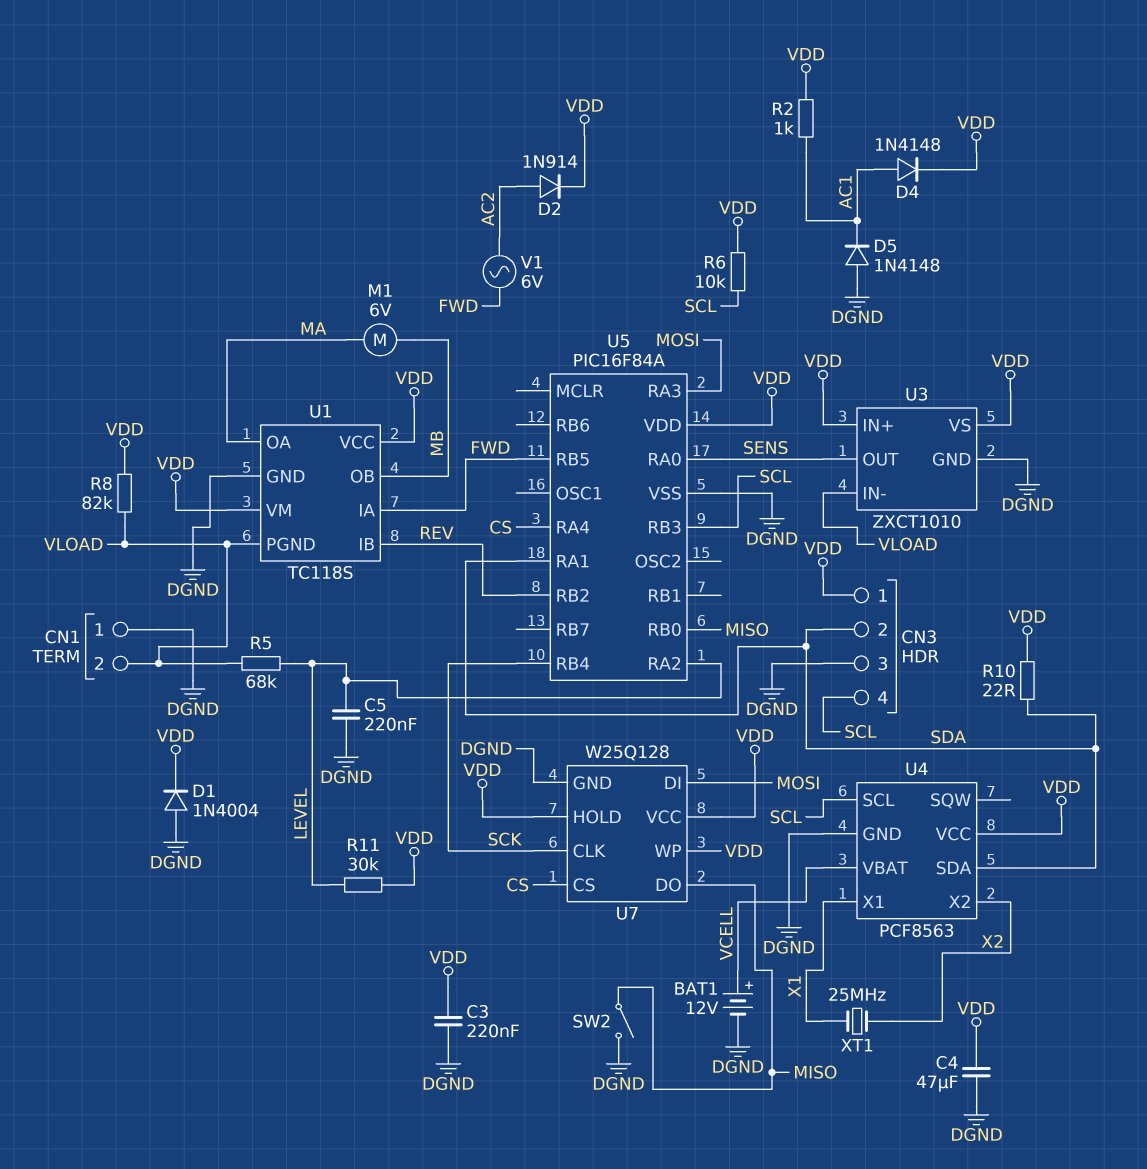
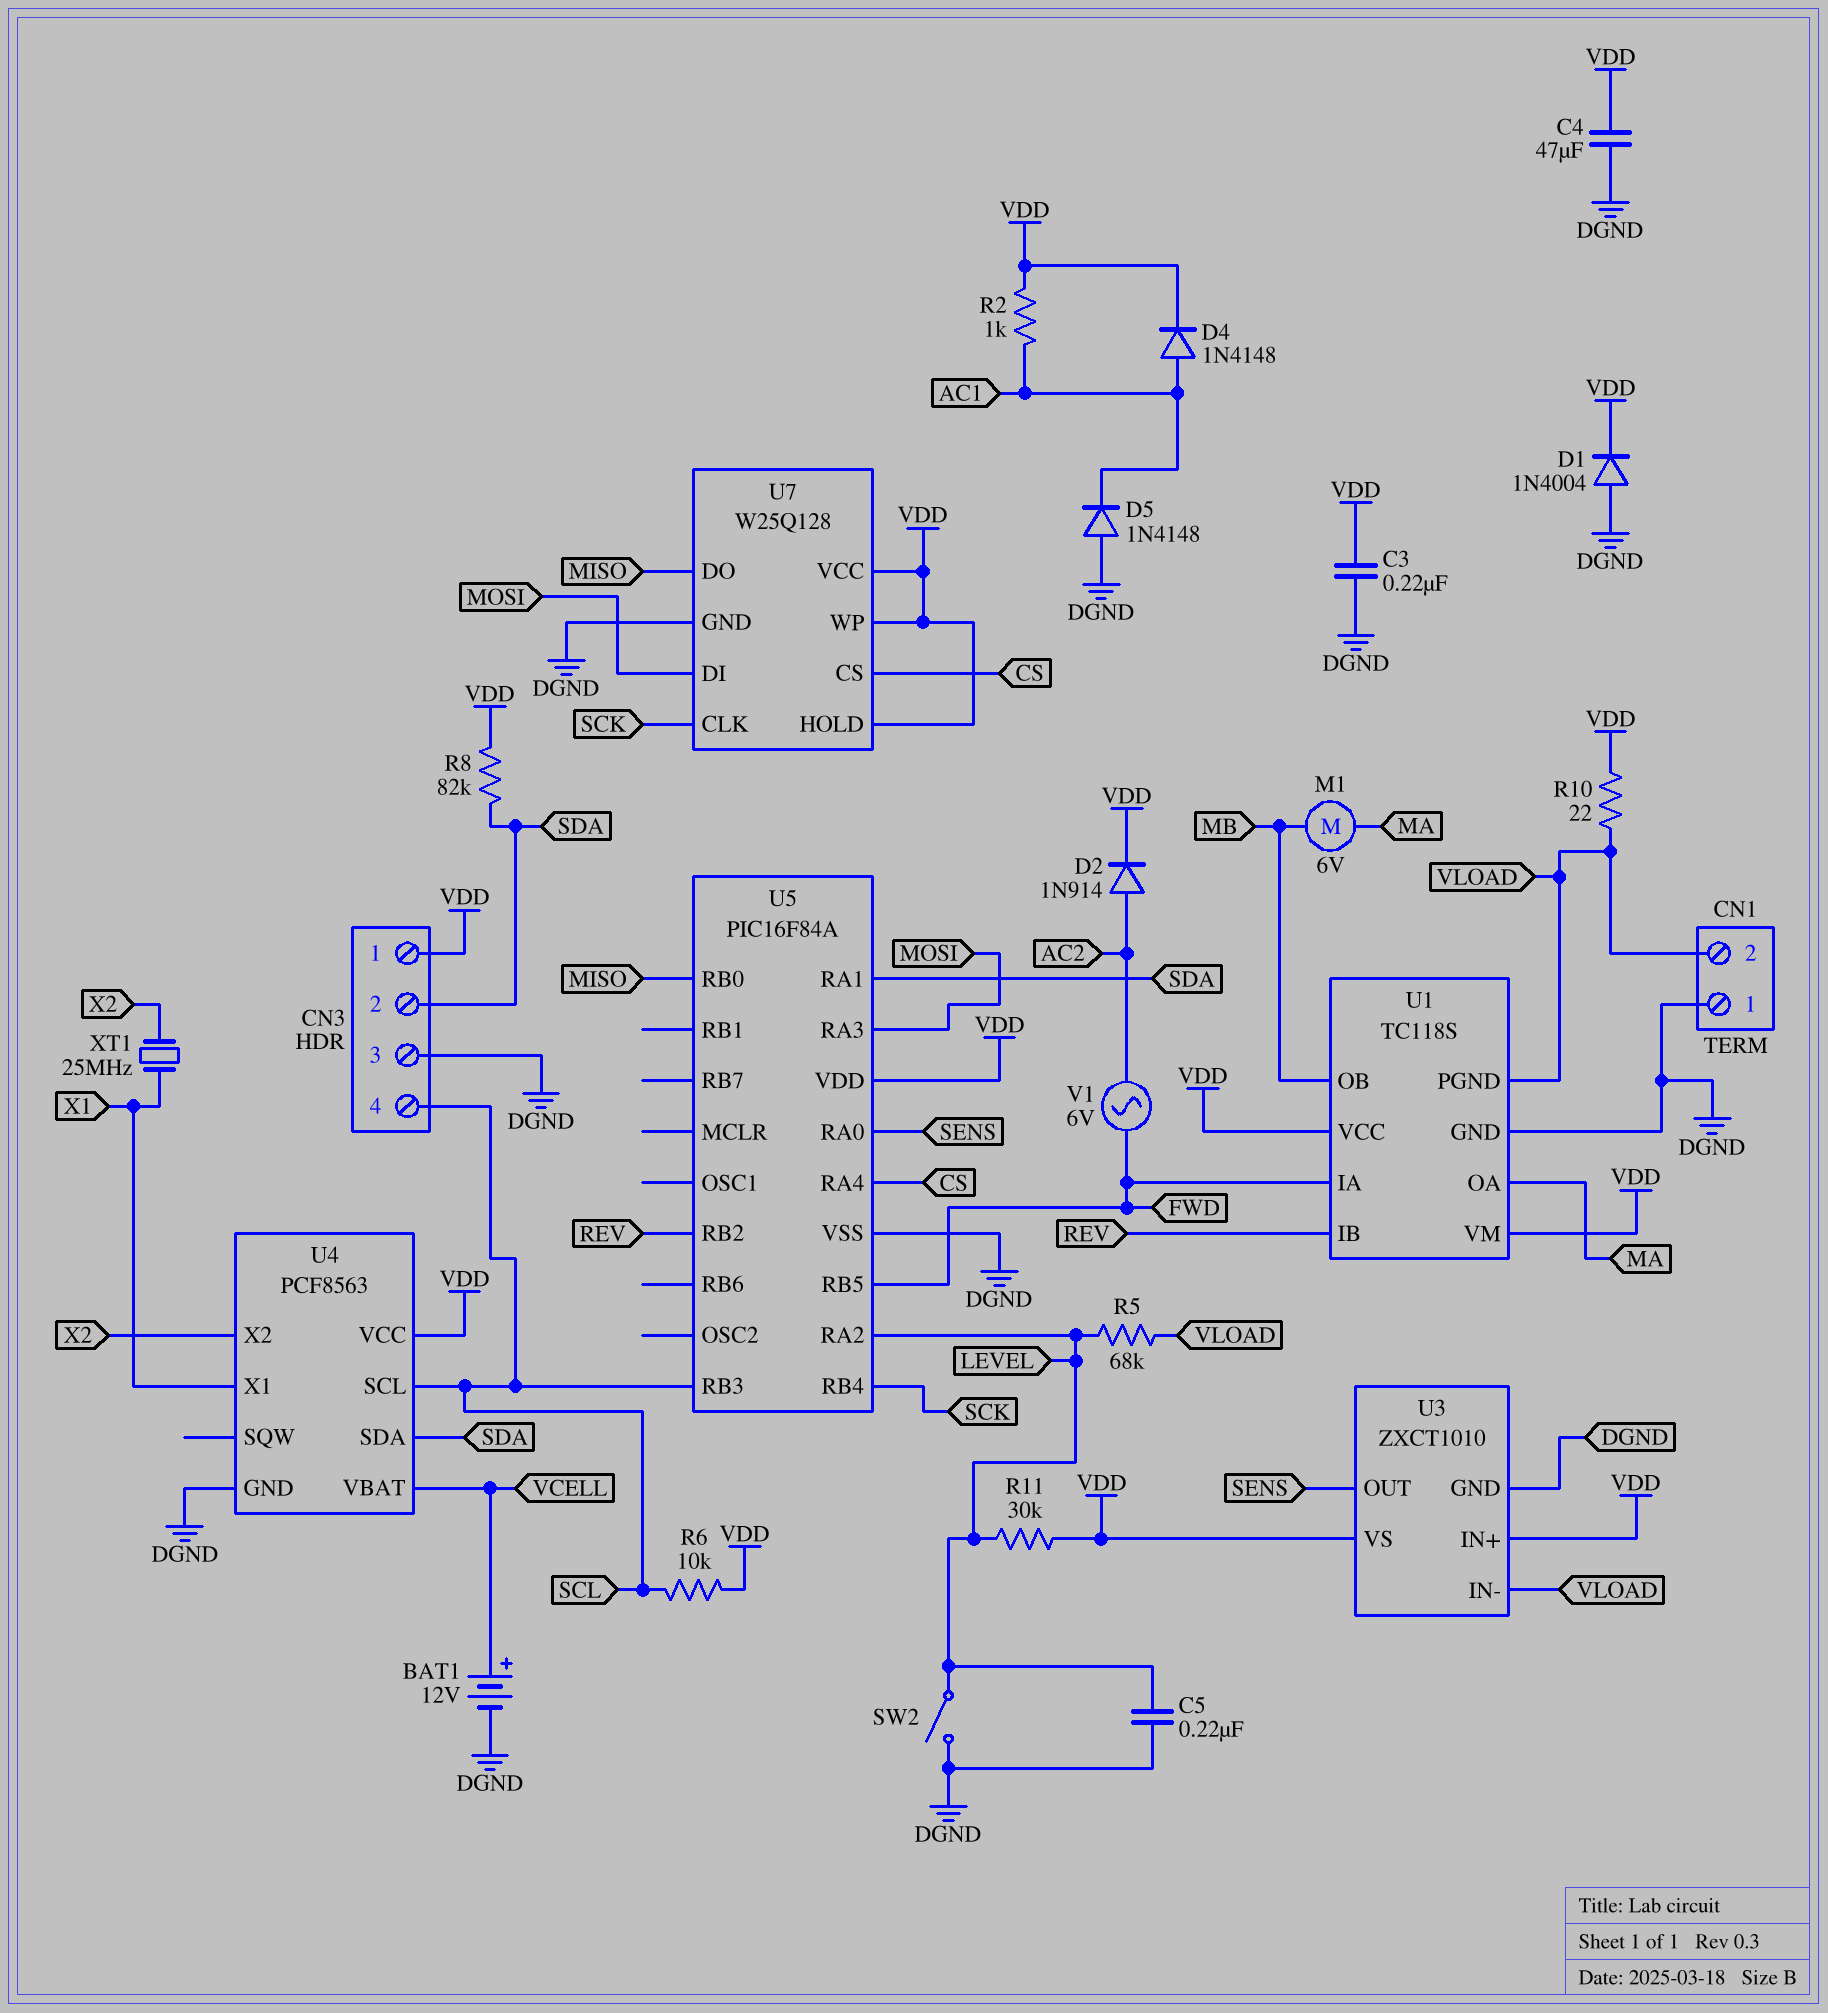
R8: 82k (VDD, VLOAD) -> 82k (SDA, VDD)
R10: 22 (SDA, VDD) -> 22 (VDD, VLOAD)
SW2: switch (DGND, MISO) -> switch (DGND, LEVEL)

